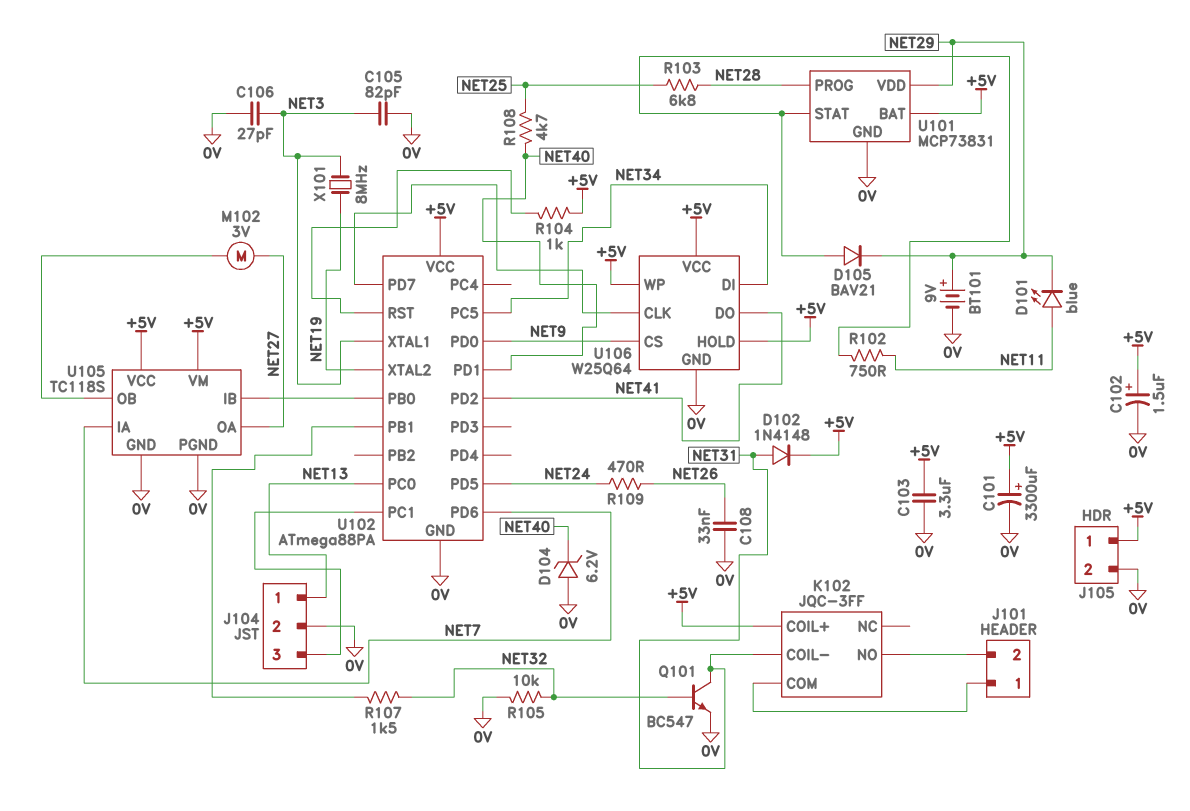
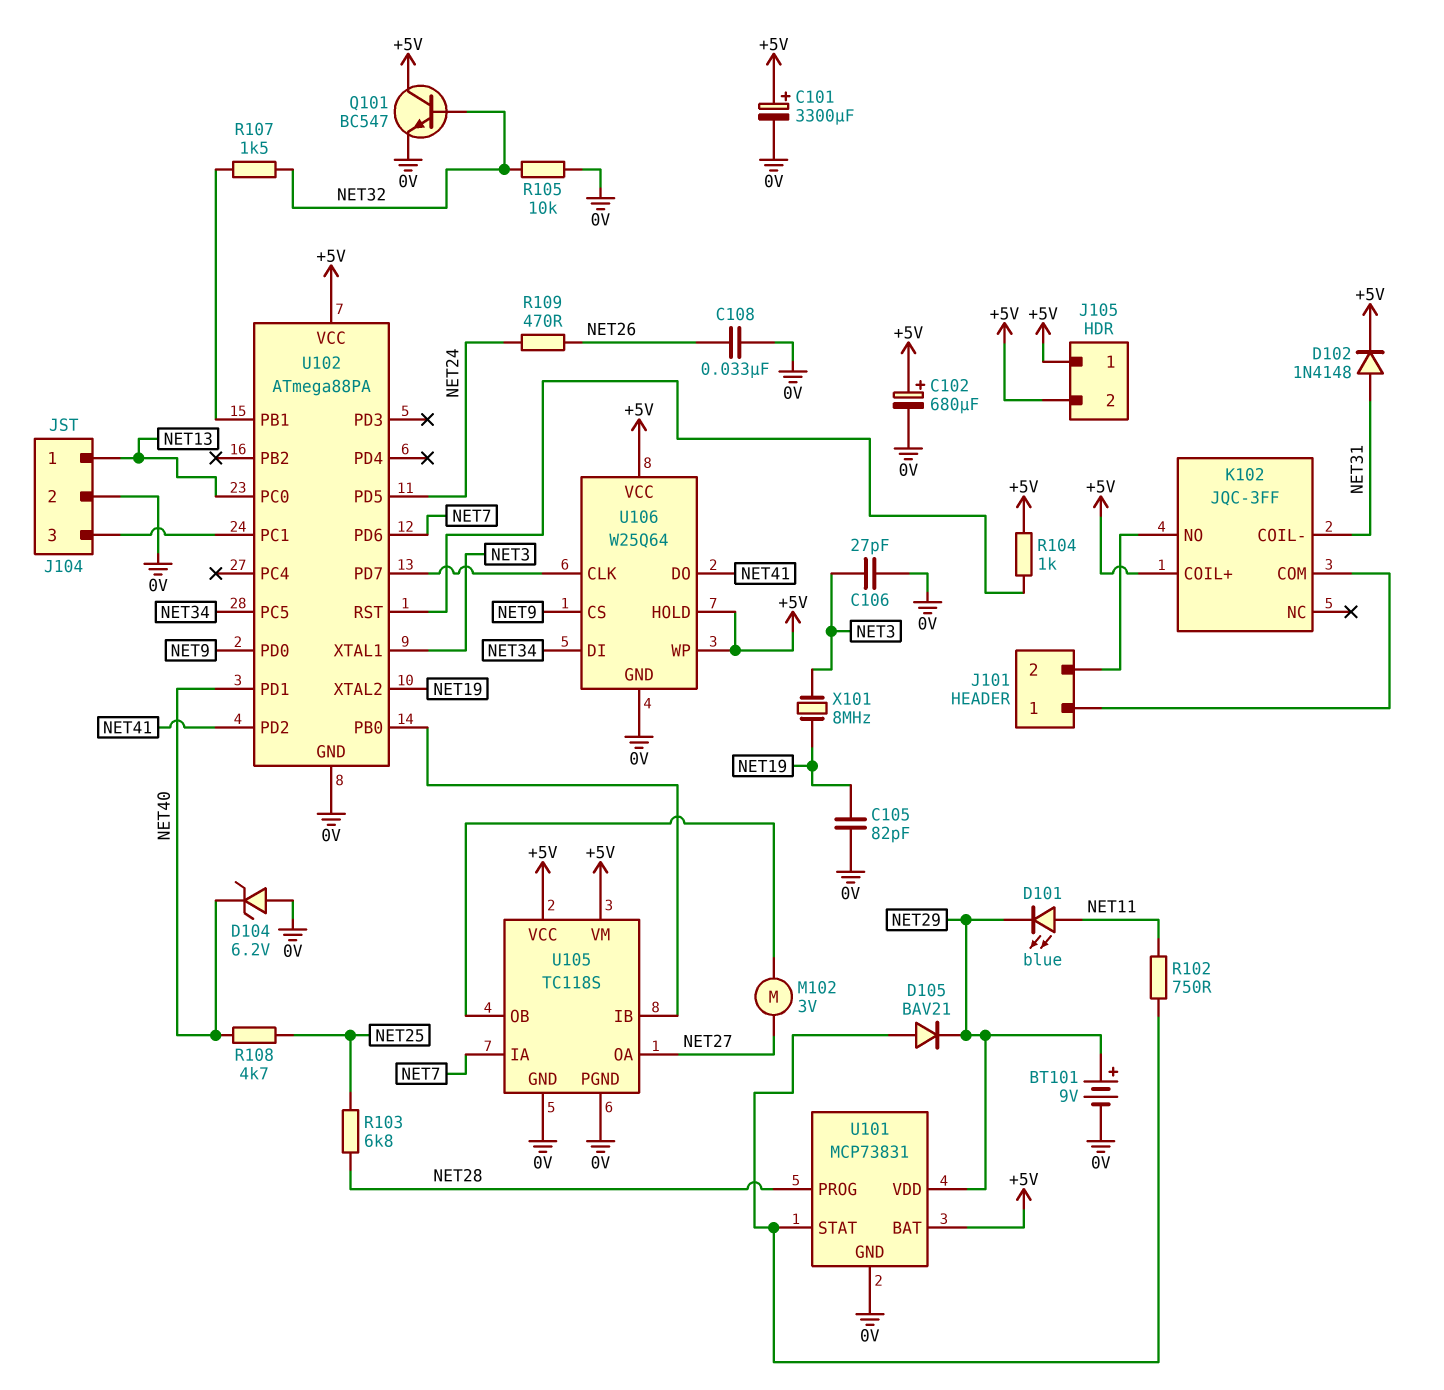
C102: 1.5uF (plus +5V, minus 0V) -> 680uF (plus +5V, minus 0V)
C103: 3.3uF (+5V, 0V) -> none
C105: 82pF (0V, NET3) -> 82pF (0V, NET19)
J105 pin 2: 0V -> +5V
Q101: NPN BC547 (B NET32, C NET31, E 0V) -> NPN BC547 (B NET32, C +5V, E 0V)

